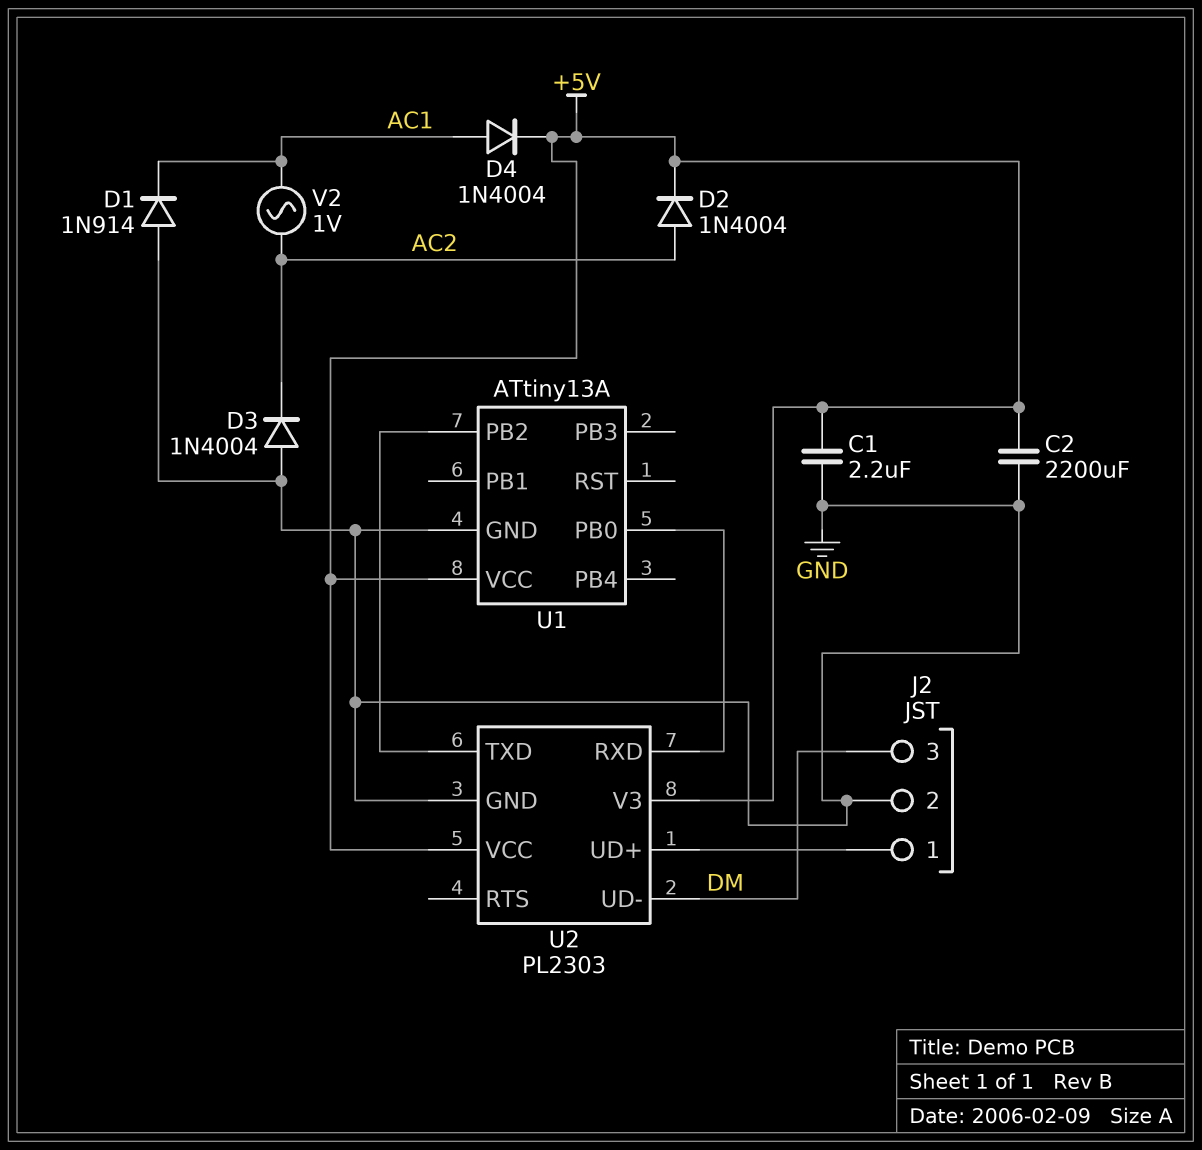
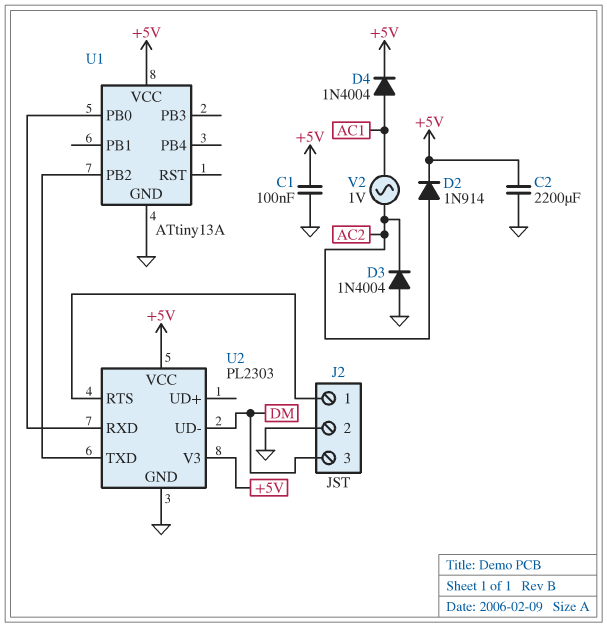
C1: 2.2uF (+5V, GND) -> 100nF (+5V, GND)
D1: diode 1N914 (A GND, K AC1) -> none
D2: diode 1N4004 (A AC2, K +5V) -> diode 1N914 (A AC2, K +5V)
U2 pin RTS: none -> J2/1
U2 pin UD+: J2/1 -> none

